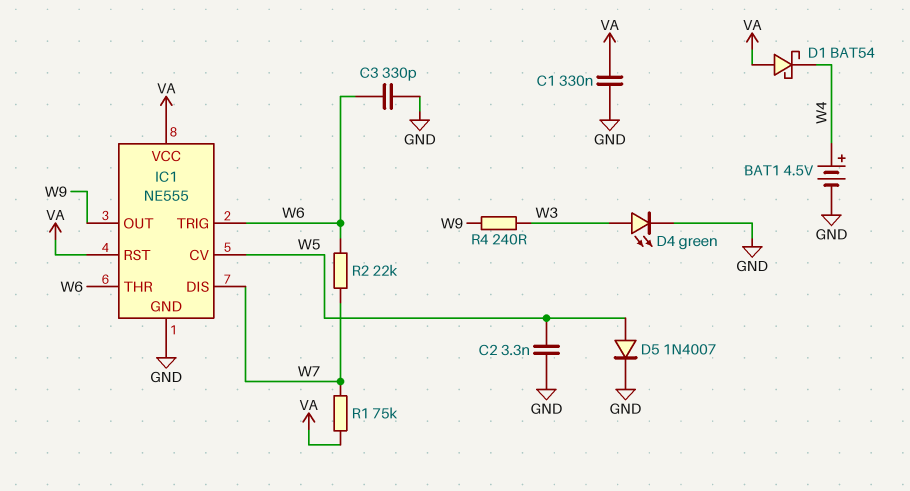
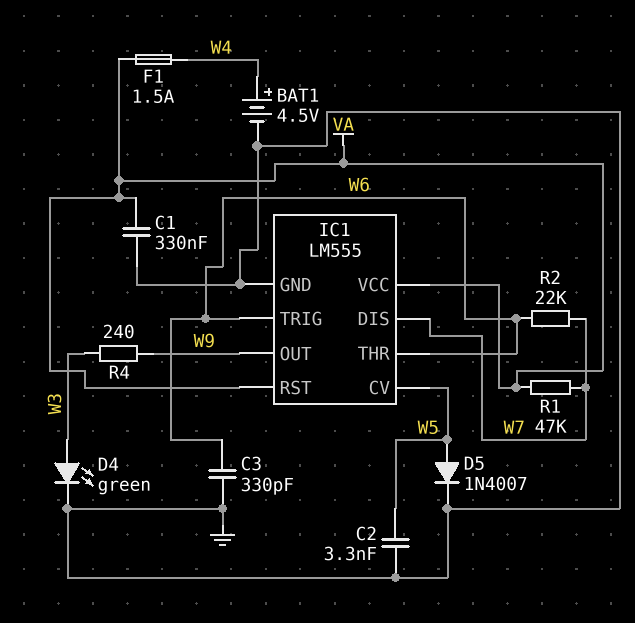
D1: schottky BAT54 (A VA, K W4) -> none
F1: none -> 1.5A (VA, W4)
IC1: NE555 -> LM555
R1: 75k (VA, W7) -> 47k (VA, W7)

